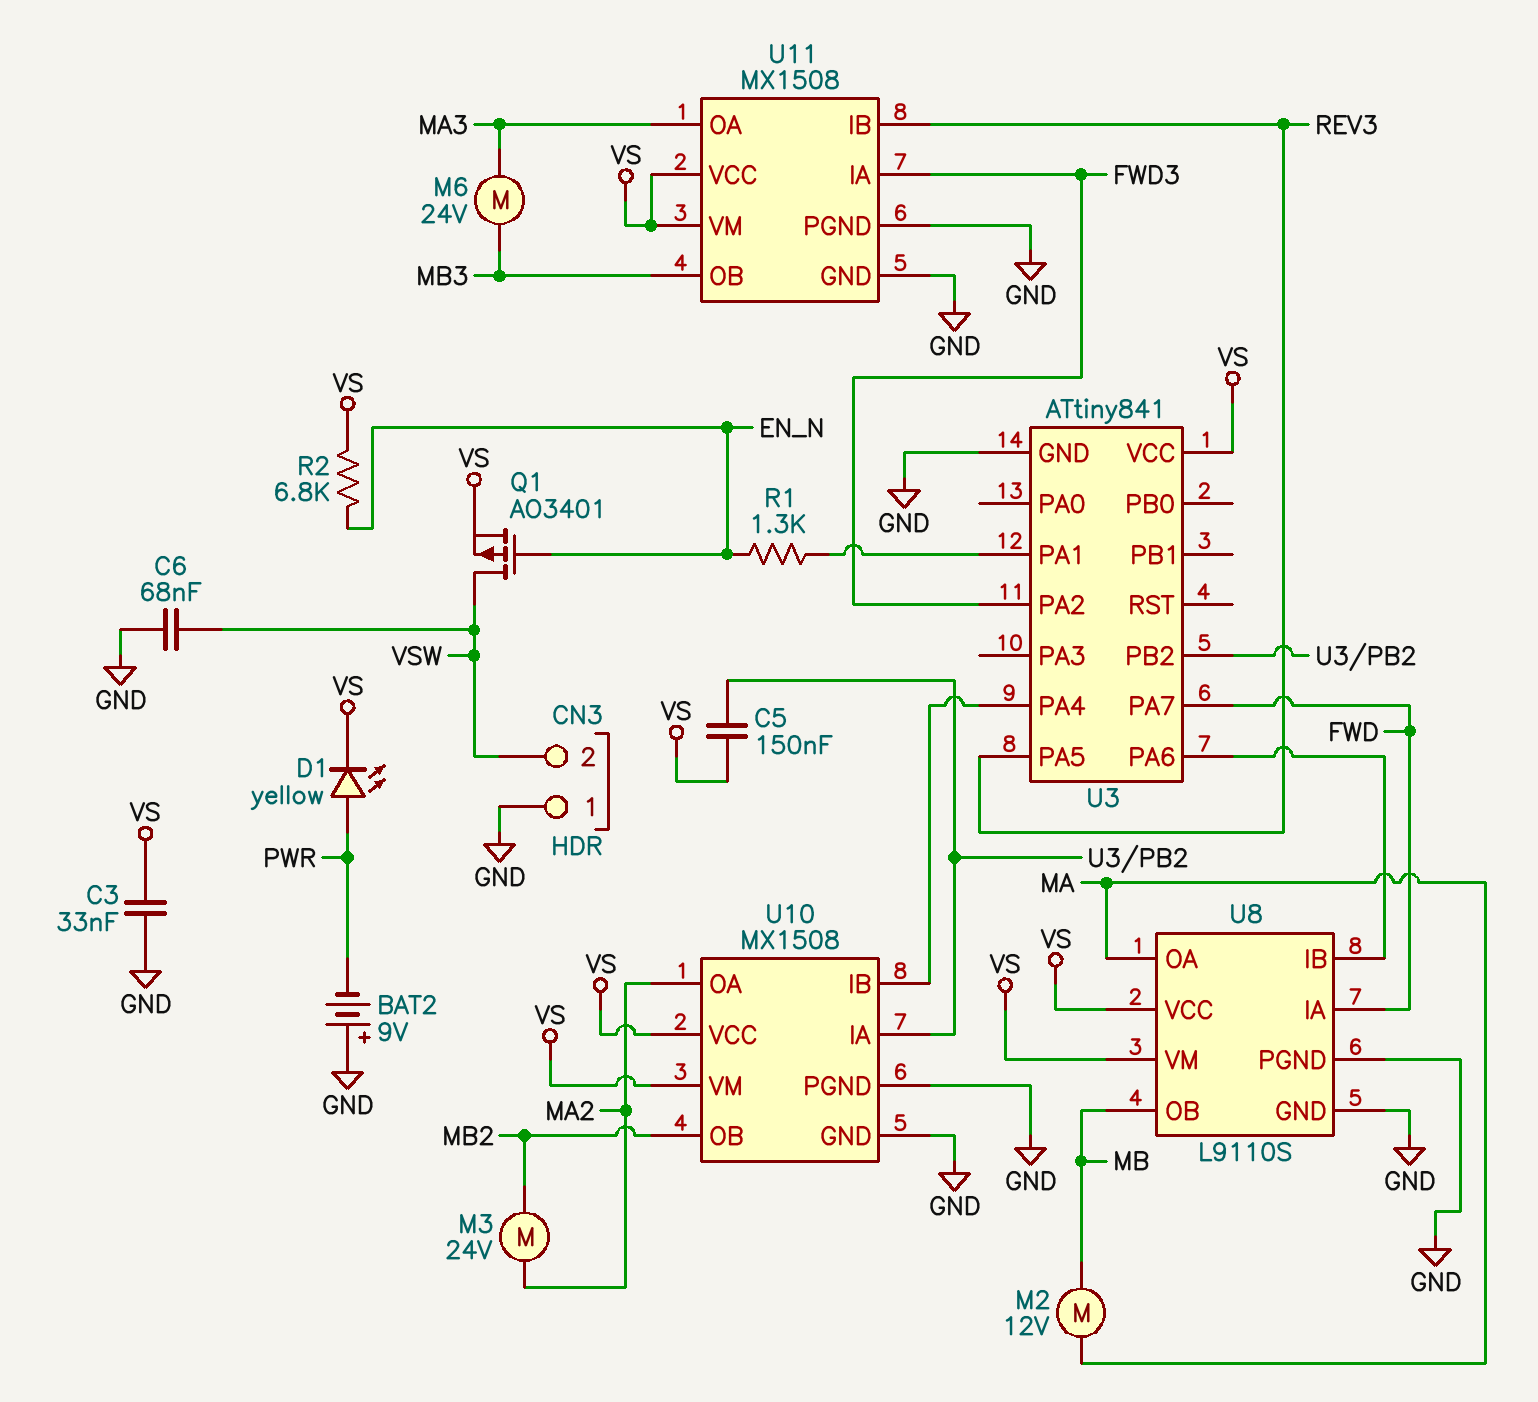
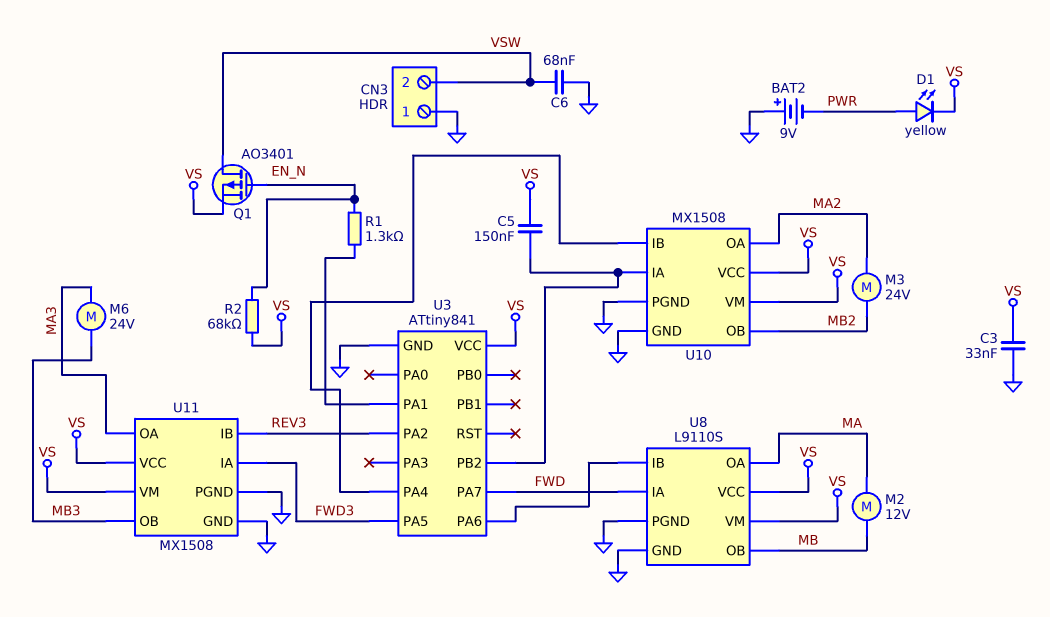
R2: 6.8k (EN_N, VS) -> 68k (EN_N, VS)
U3 pin PA2: FWD3 -> REV3
U3 pin PA5: REV3 -> FWD3

